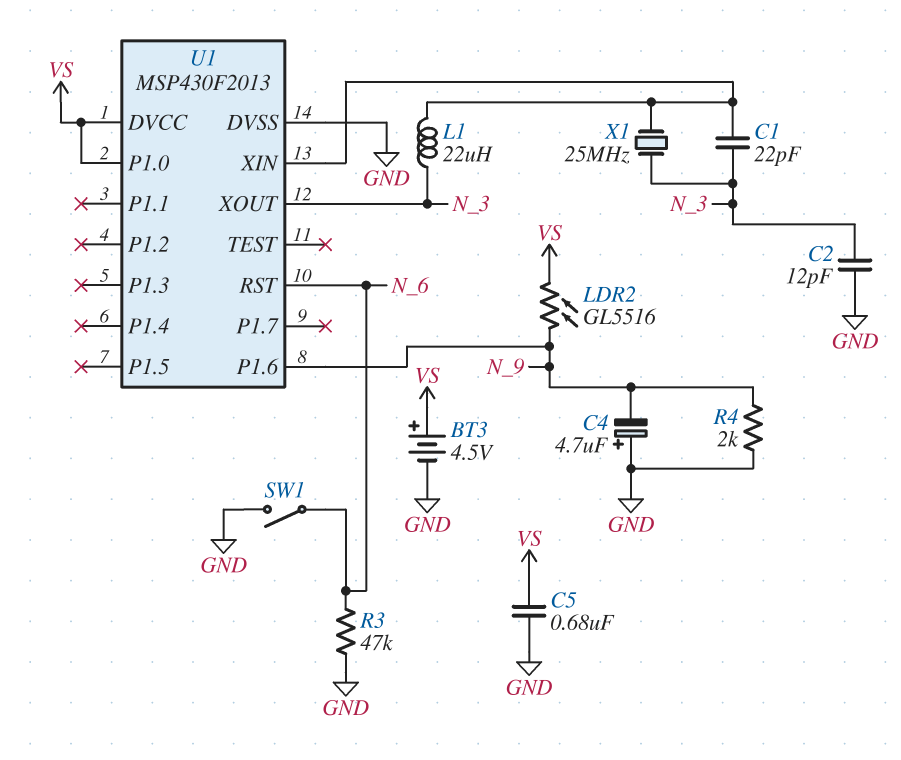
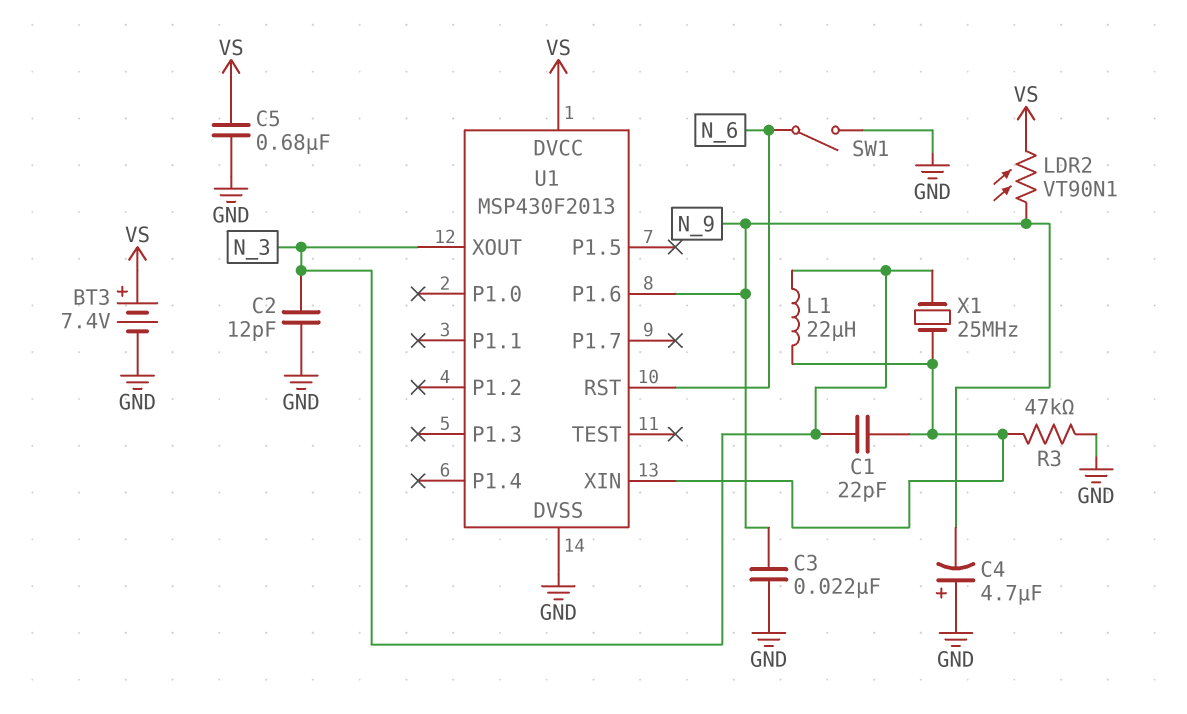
BT3: 4.5V (plus VS, minus GND) -> 7.4V (plus VS, minus GND)
C3: none -> 22nF (GND, N_9)
LDR2: GL5516 (N_9, VS) -> VT90N1 (N_9, VS)
R3: 47k (GND, N_6) -> 47k (GND, U1/XIN)
R4: 2k (GND, N_9) -> none
U1 pin P1.0: VS -> none

